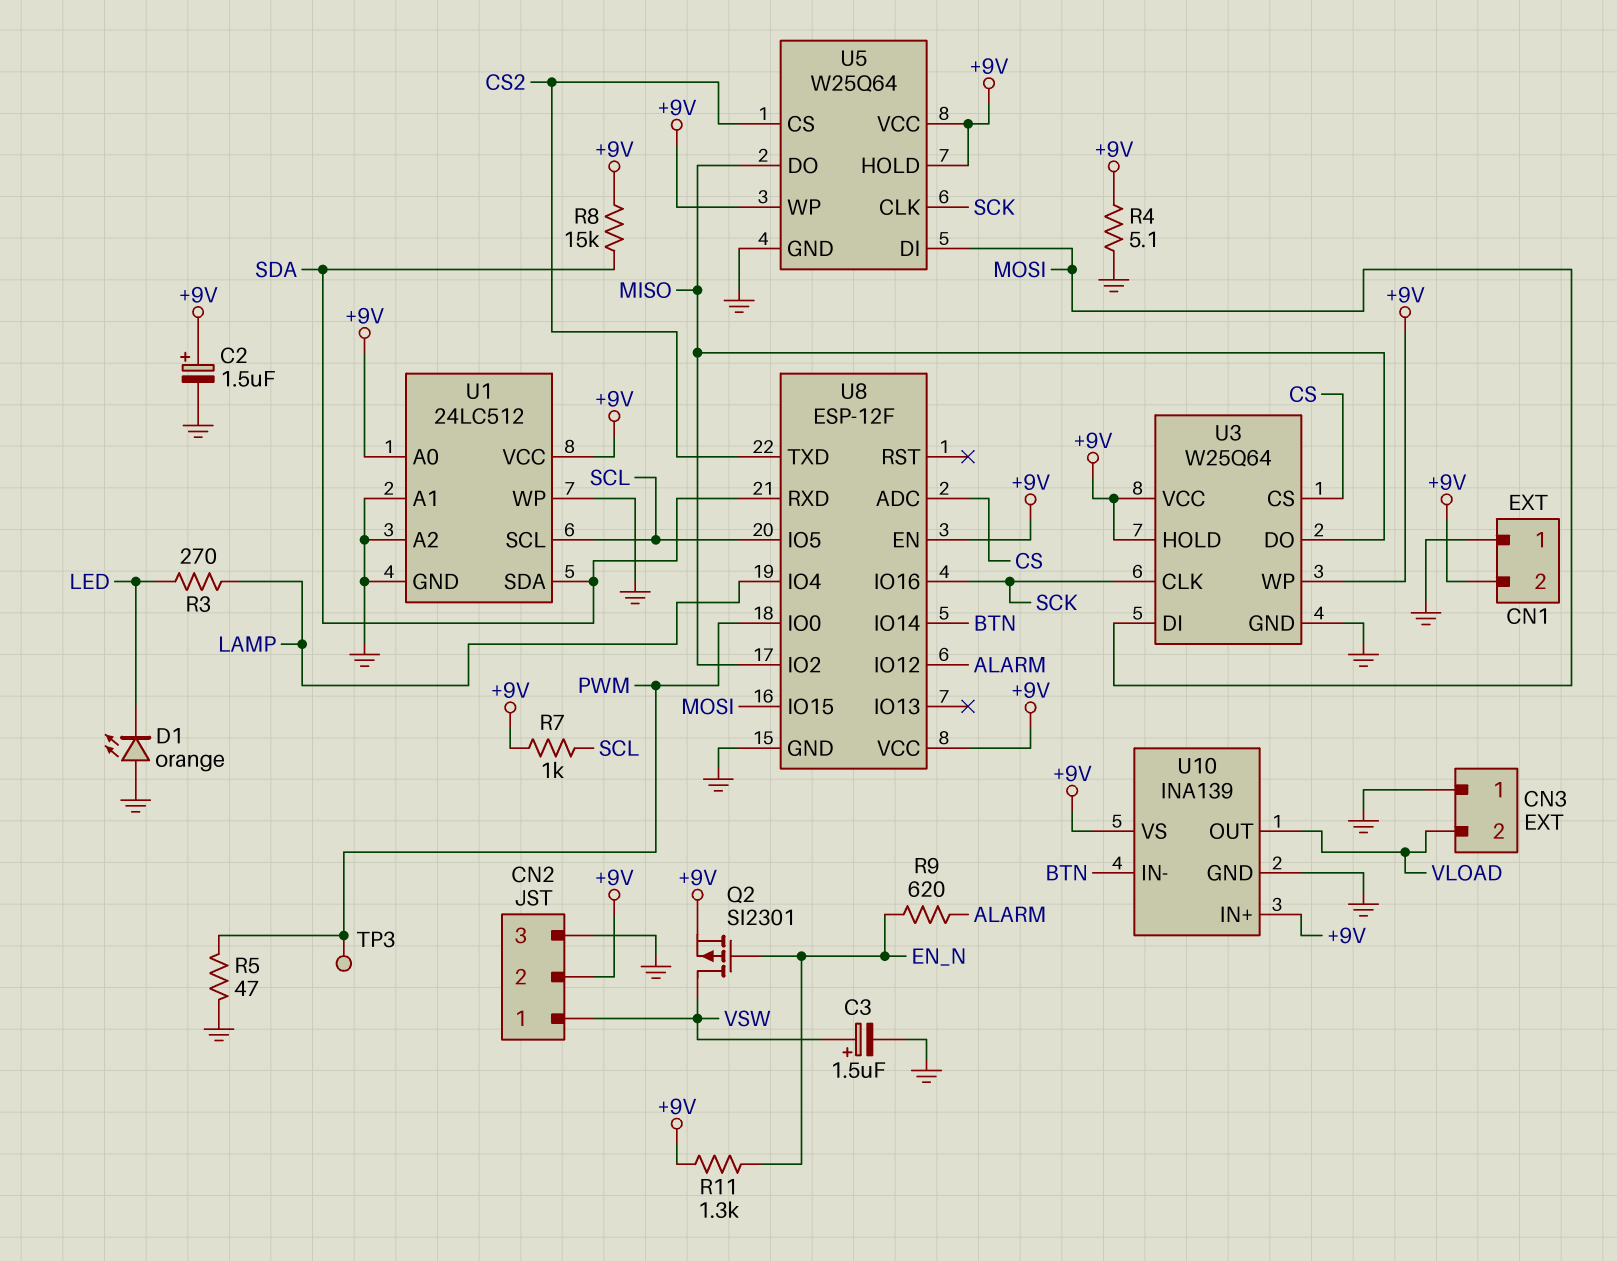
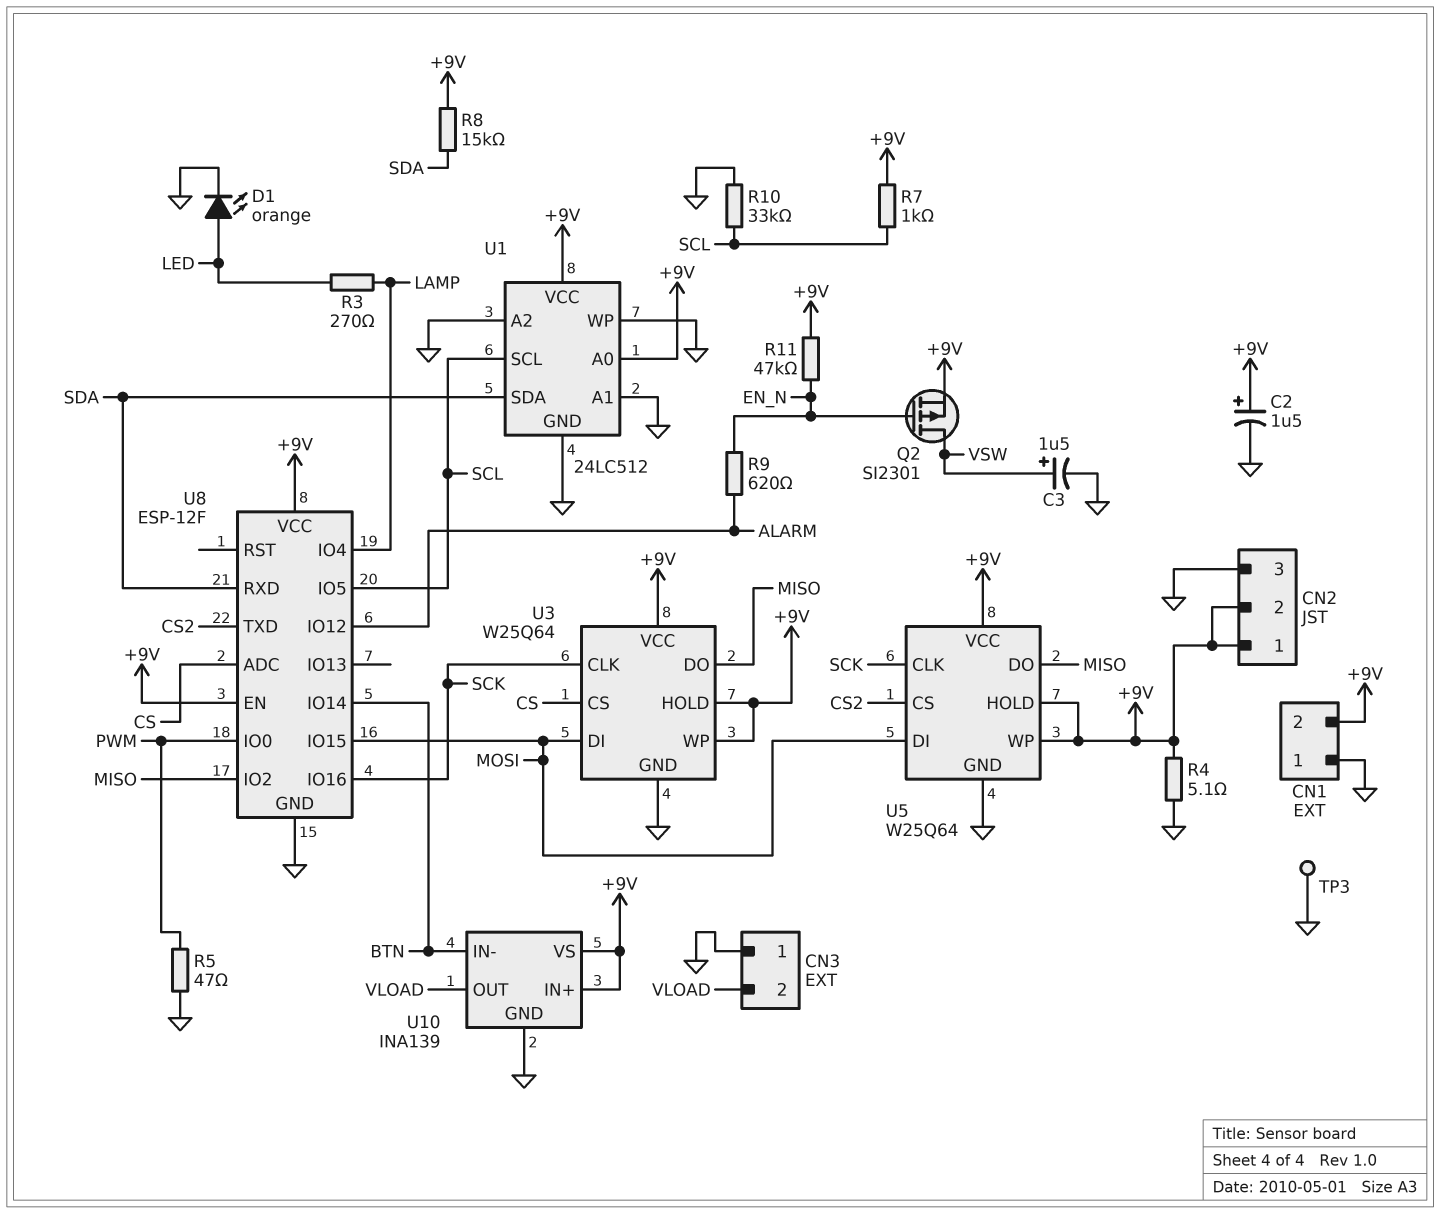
CN2 pin 1: VSW -> +9V
D1: LED orange (A GND, K LED) -> LED orange (A LED, K GND)
R10: none -> 33k (GND, SCL)
R11: 1.3k (+9V, EN_N) -> 47k (+9V, EN_N)
TP3: test point (PWM) -> test point (GND)

